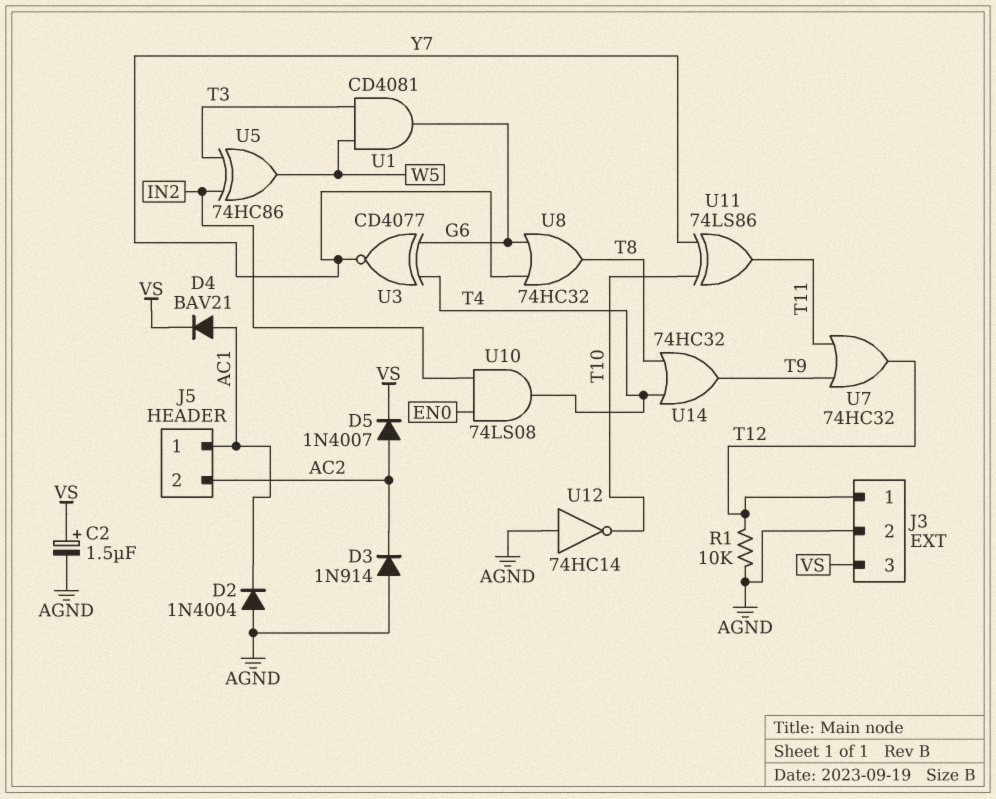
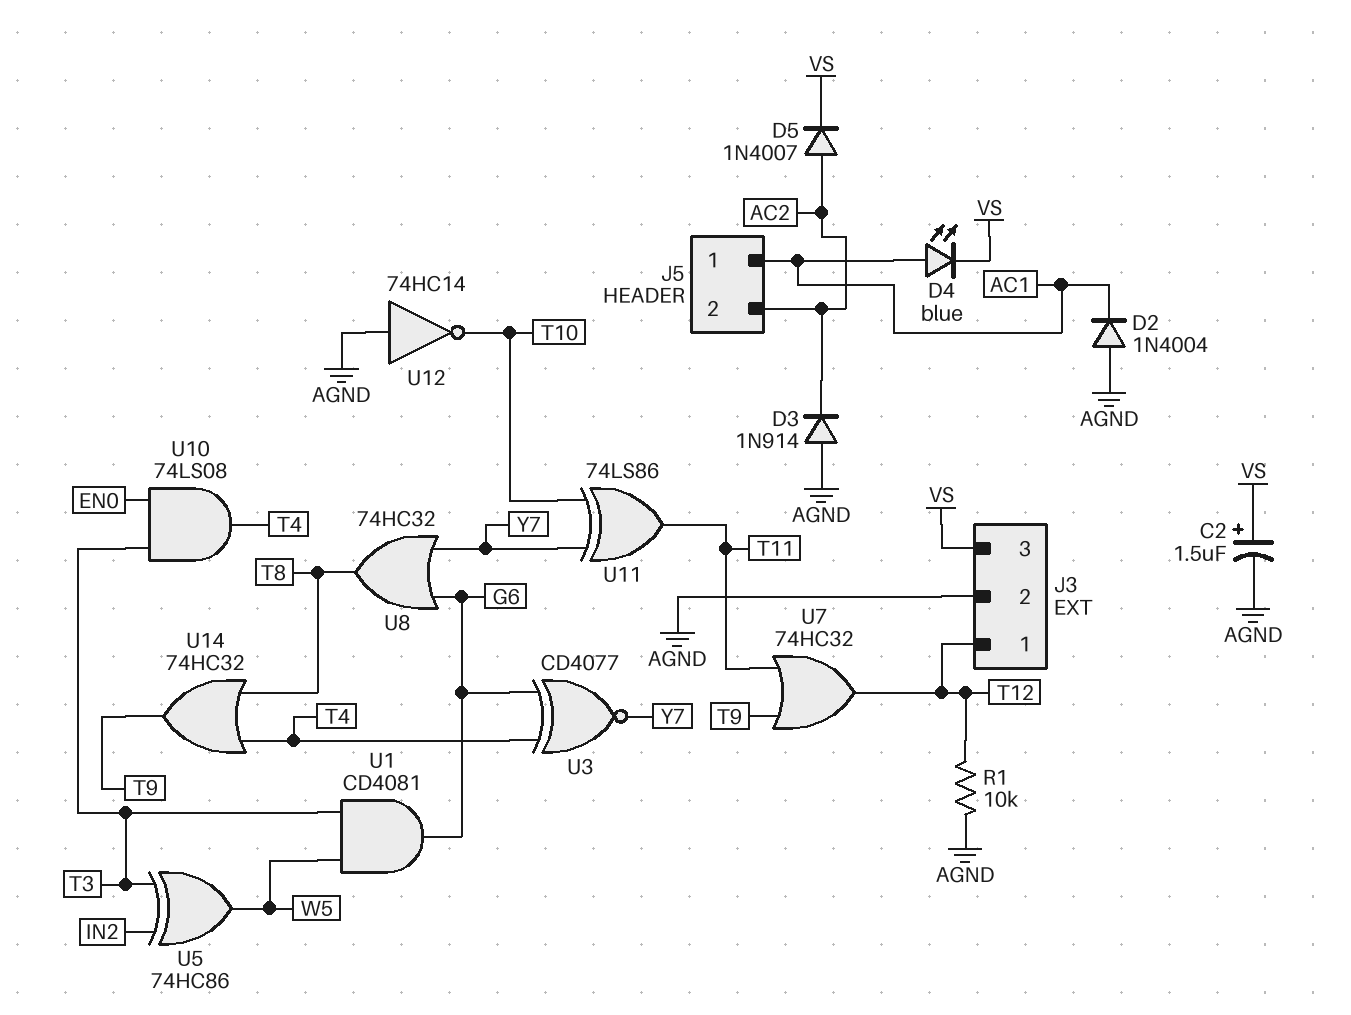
D4: diode BAV21 (A AC1, K VS) -> LED blue (A AC1, K VS)
U10: AND 74LS08 (in EN0, in IN2, out T4) -> AND 74LS08 (in EN0, in T3, out T4)

